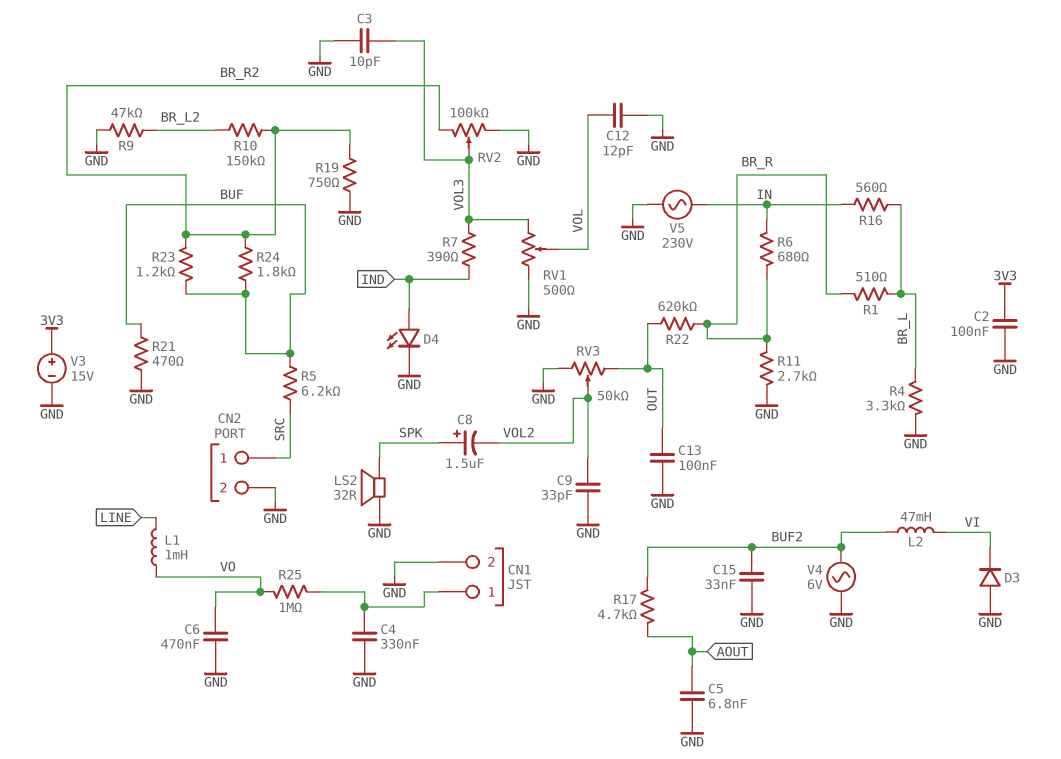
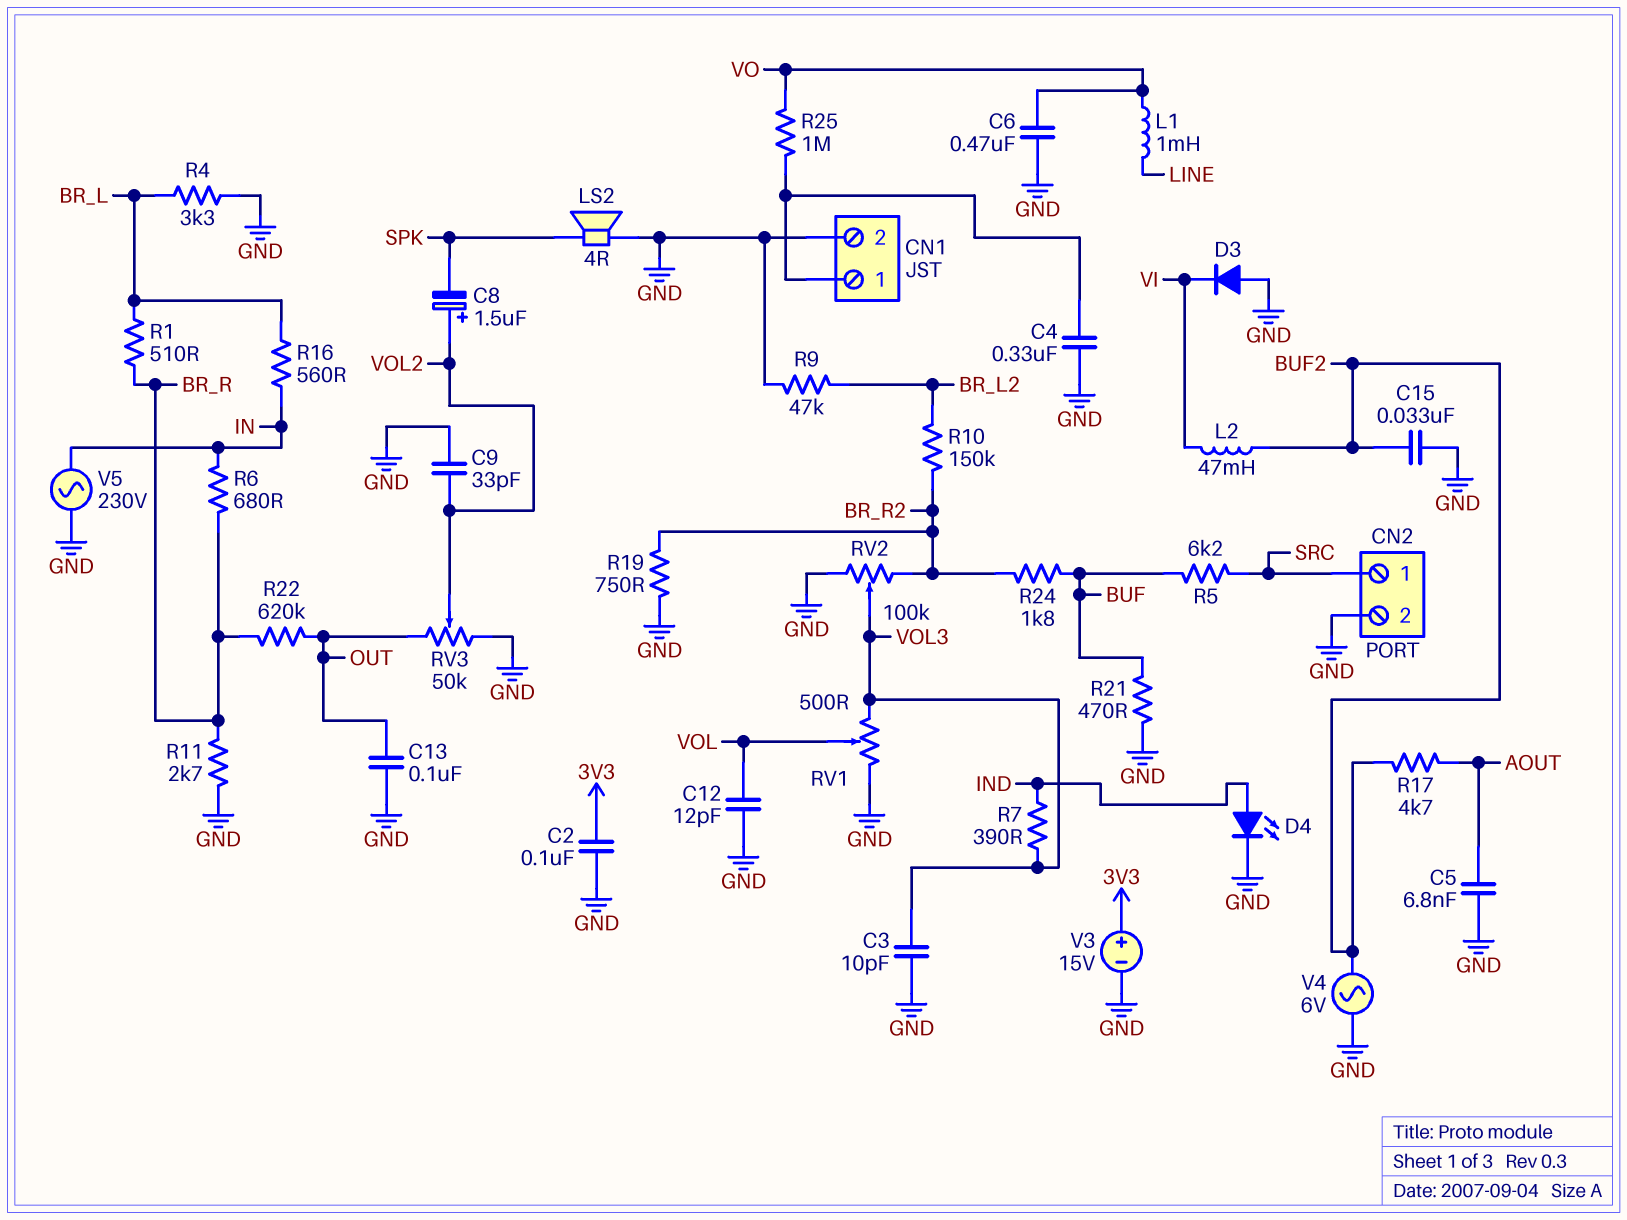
C8: 1.5uF (plus SPK, minus VOL2) -> 1.5uF (plus VOL2, minus SPK)
LS2: speaker 32R (GND, SPK) -> speaker 4R (GND, SPK)
R23: 1.2k (BR_R2, BUF) -> none

